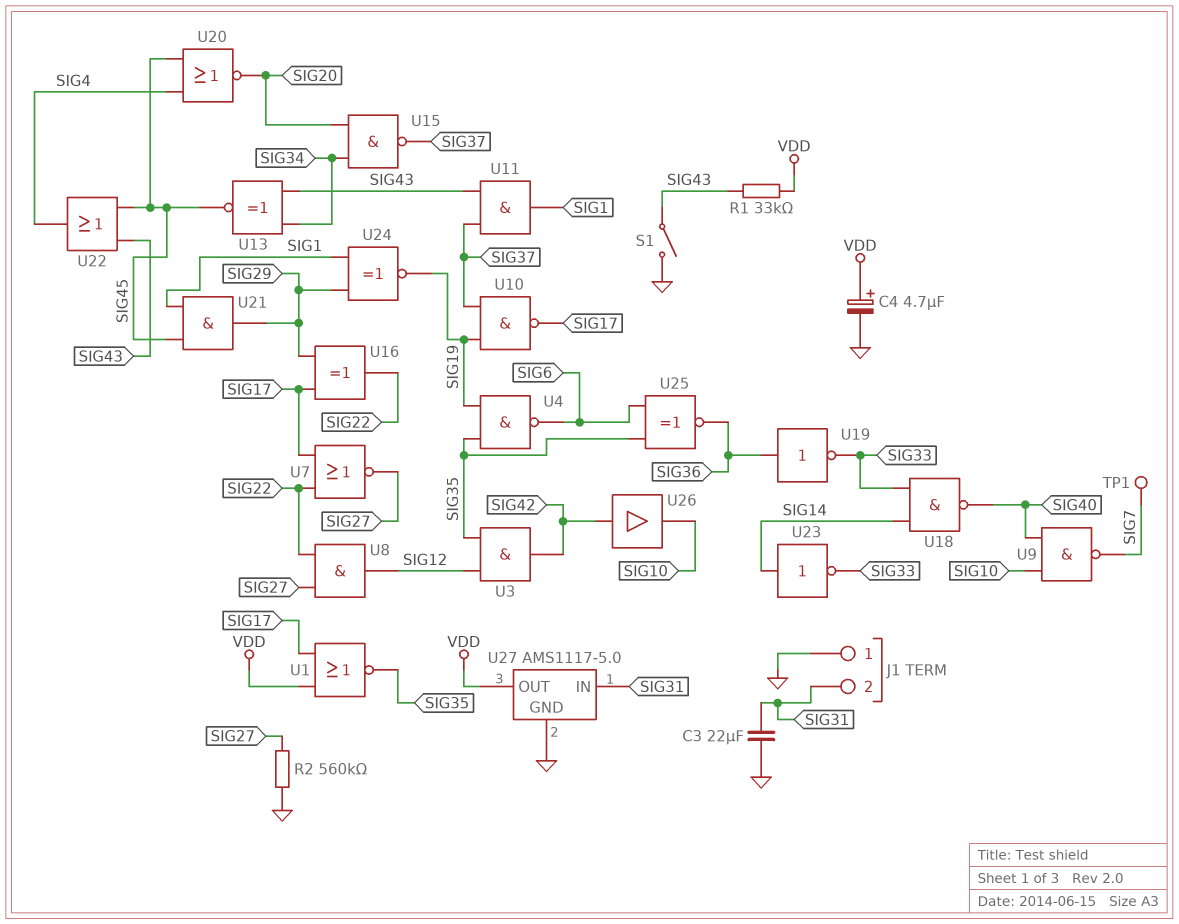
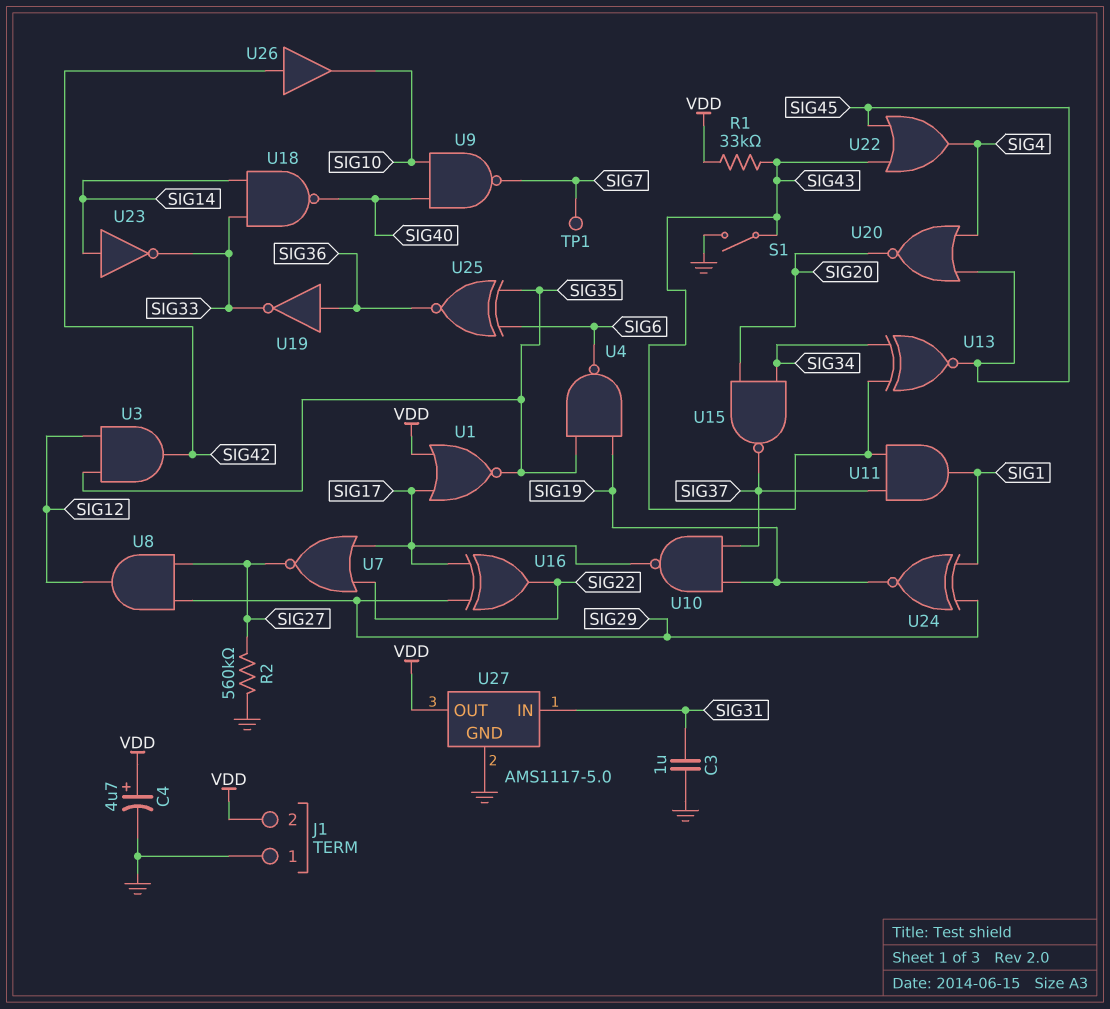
C3: 22uF (GND, SIG31) -> 1uF (GND, SIG31)
J1 pin 2: SIG31 -> VDD
U8: AND (in SIG22, in SIG27, out SIG12) -> AND (in SIG27, in SIG29, out SIG12)
U21: AND (in SIG1, in SIG45, out SIG29) -> none

